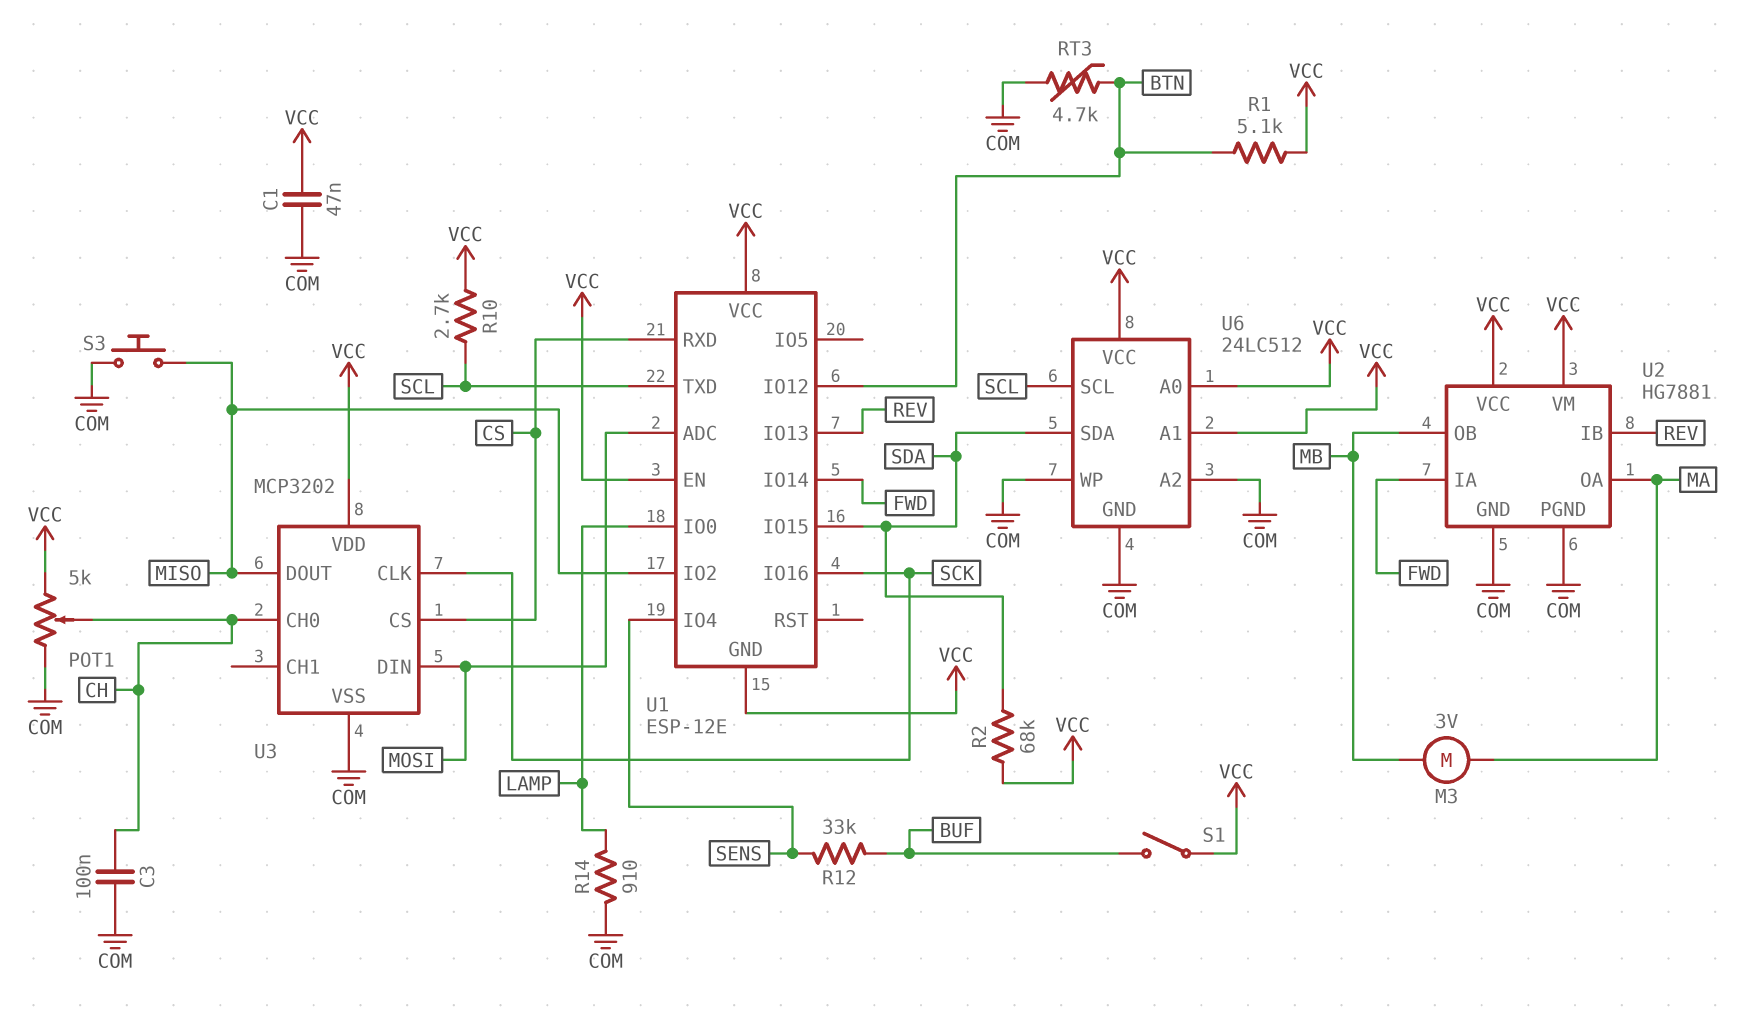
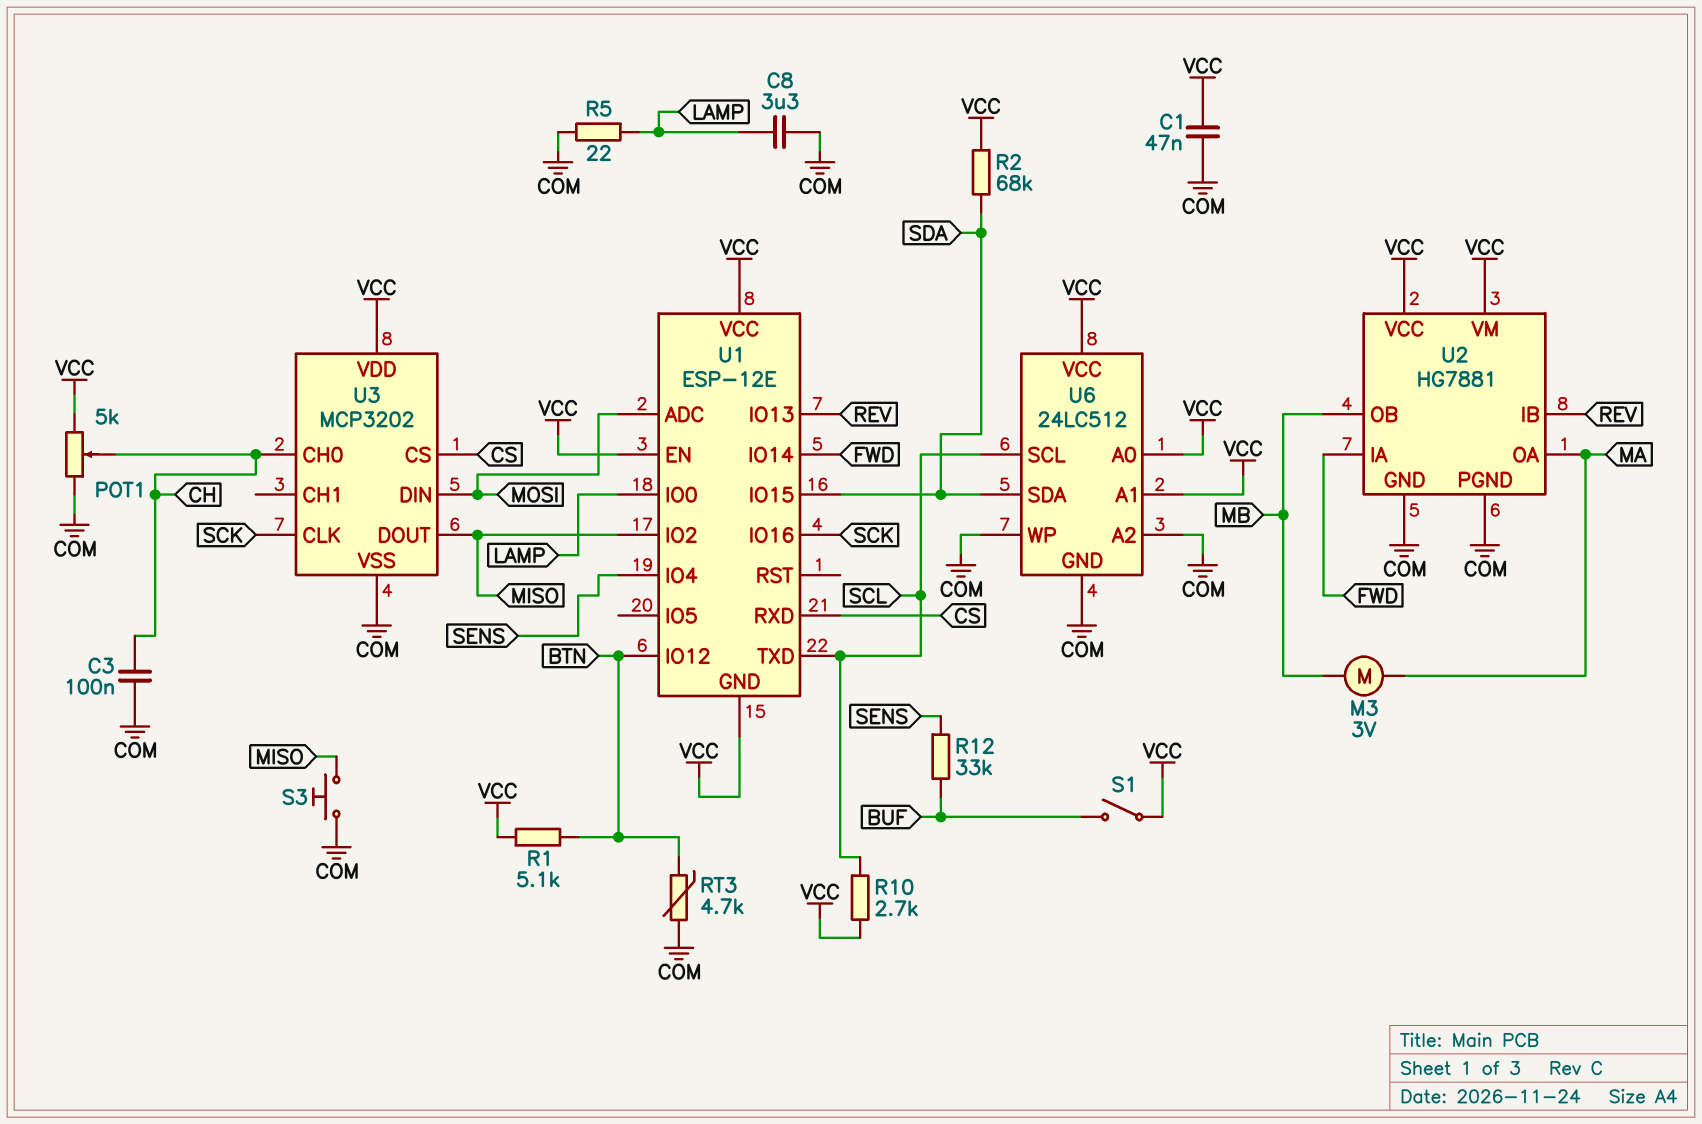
C8: none -> 3.3uF (COM, LAMP)
R5: none -> 22 (COM, LAMP)
R14: 910 (COM, LAMP) -> none

